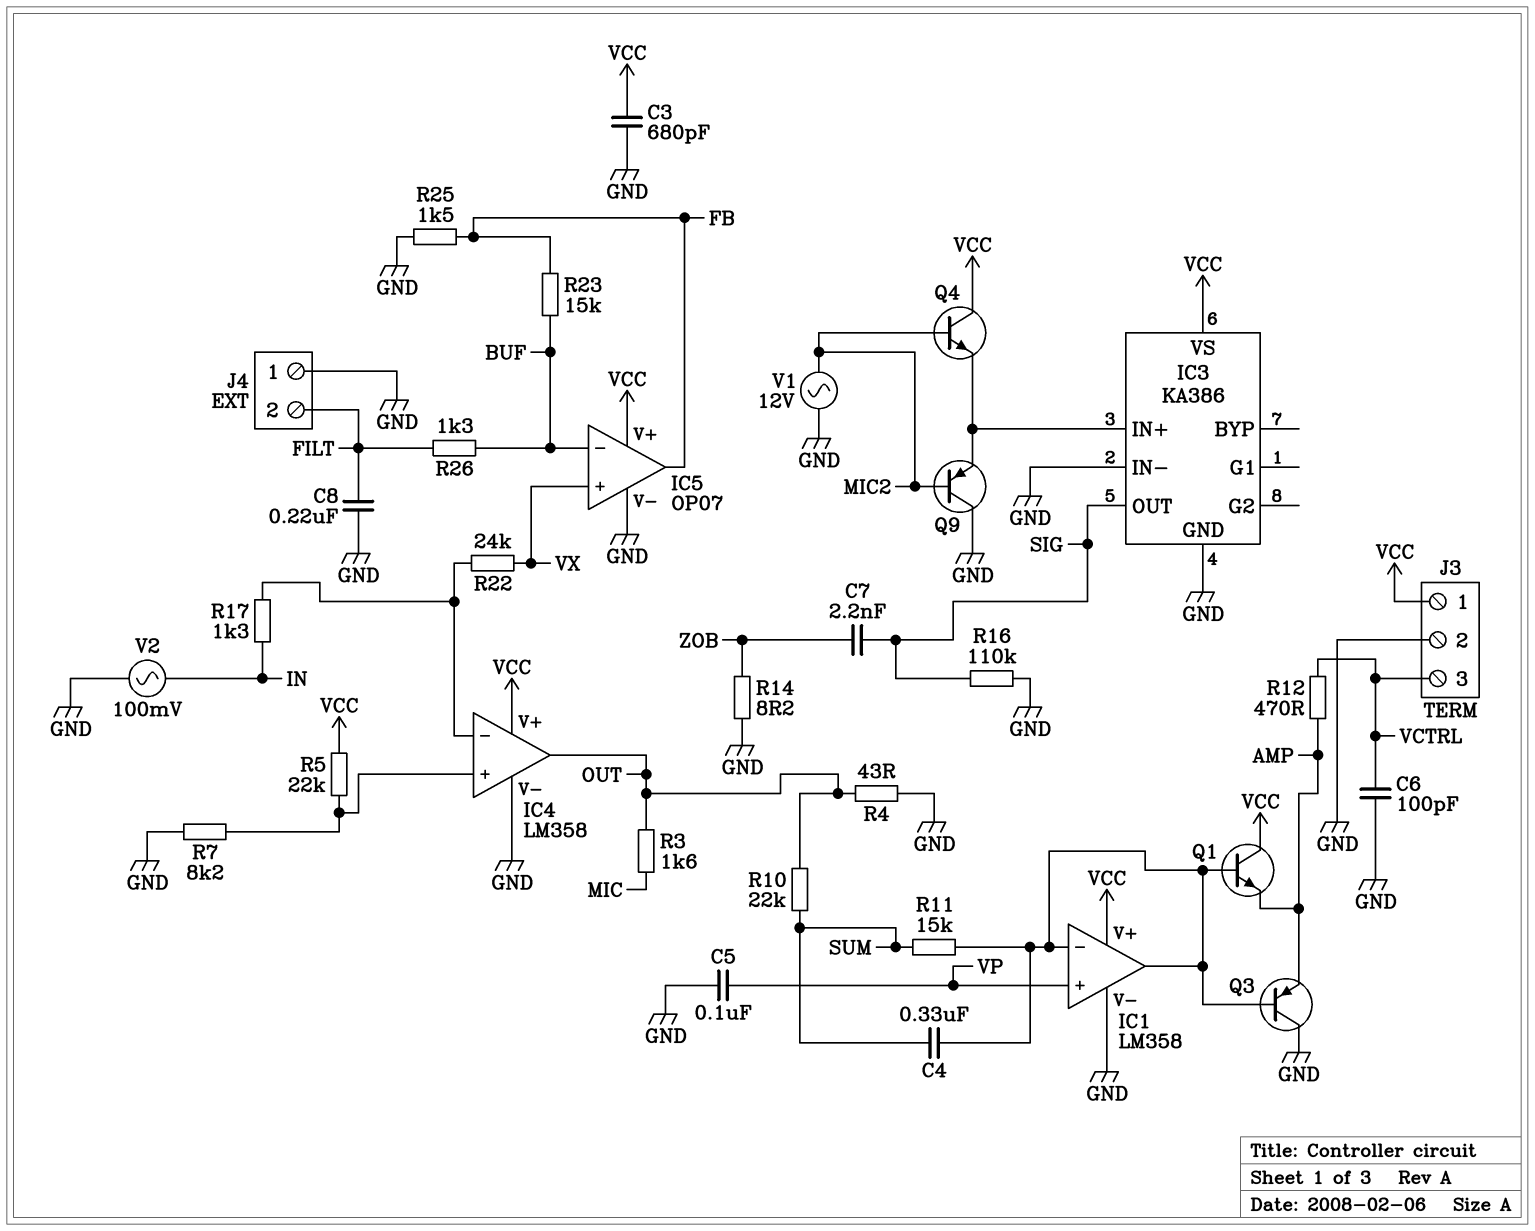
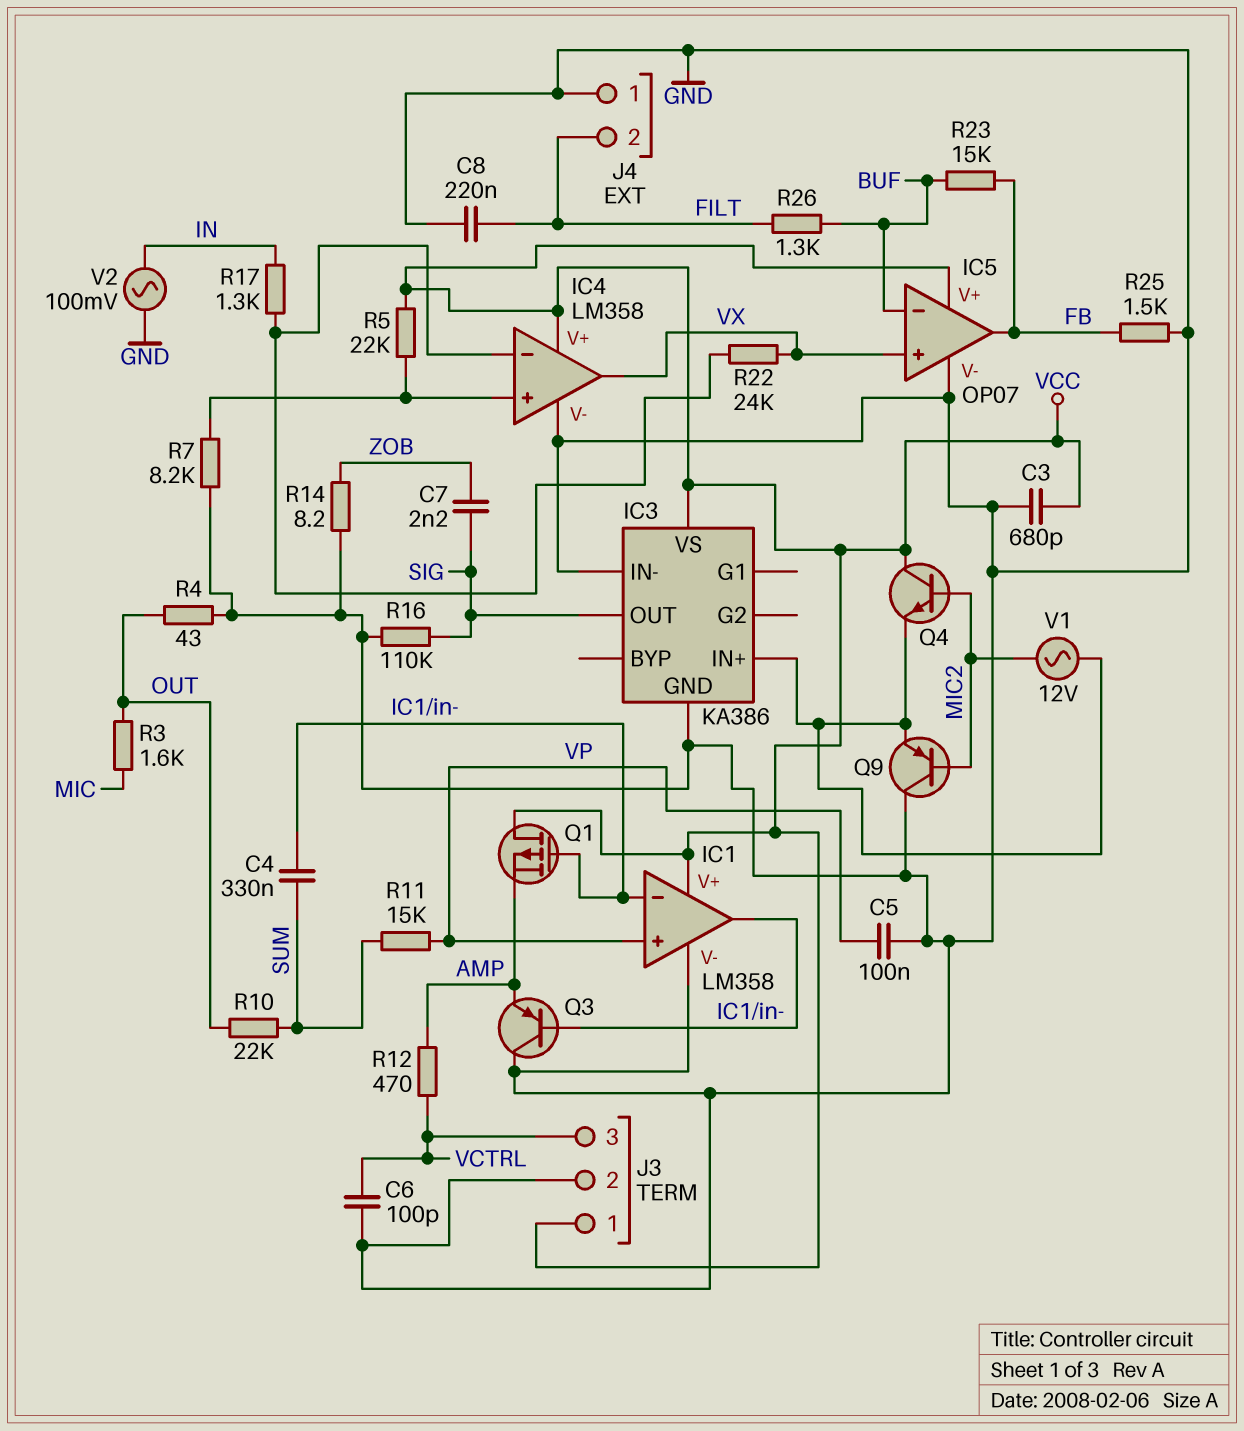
IC4 pin out: OUT -> VX
Q1: NPN (B IC1/in-, C VCC, E AMP) -> PMOS (G IC1/in-, D VCC, S AMP)
R11: 15k (IC1/in-, SUM) -> 15k (SUM, VP)
V1: AC 12V (GND, MIC2) -> AC 12V (IC3/IN+, MIC2)

